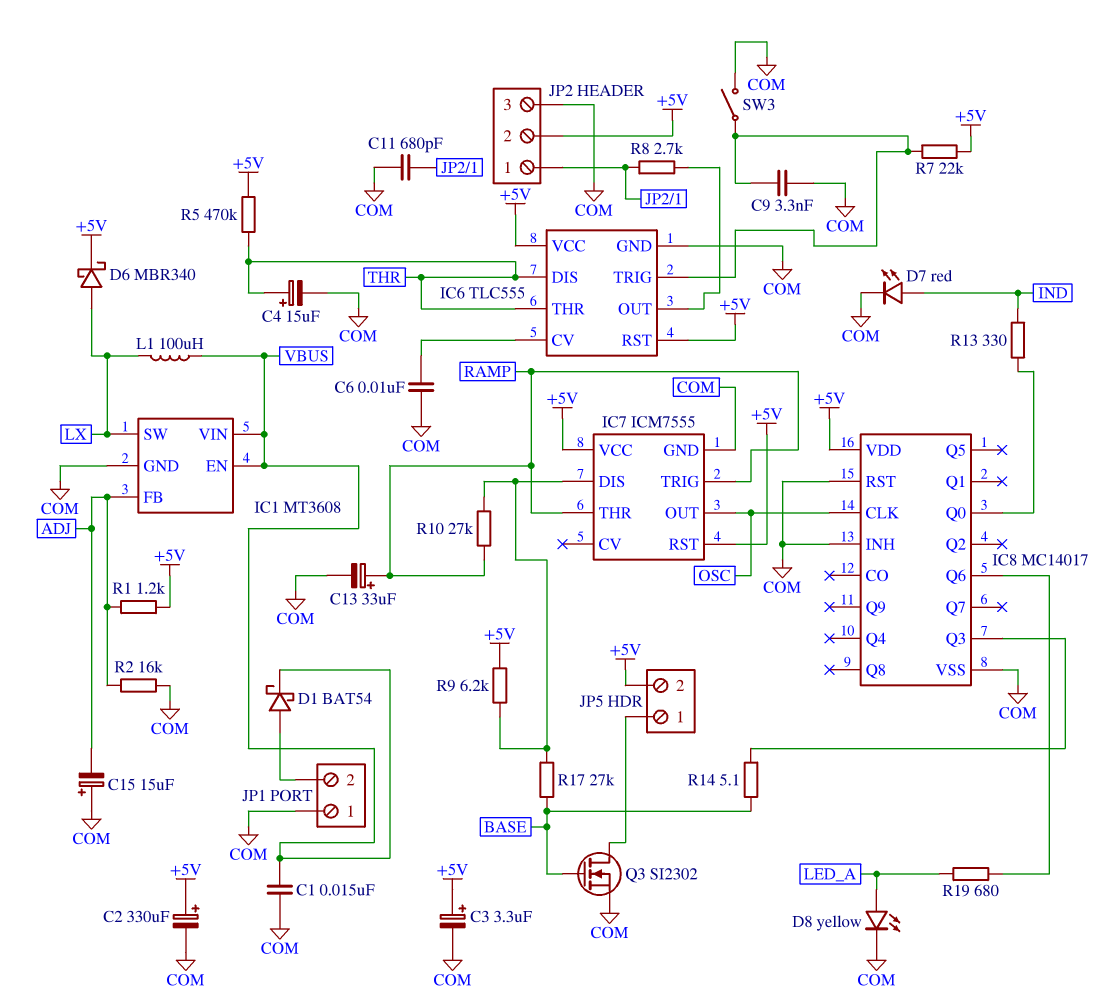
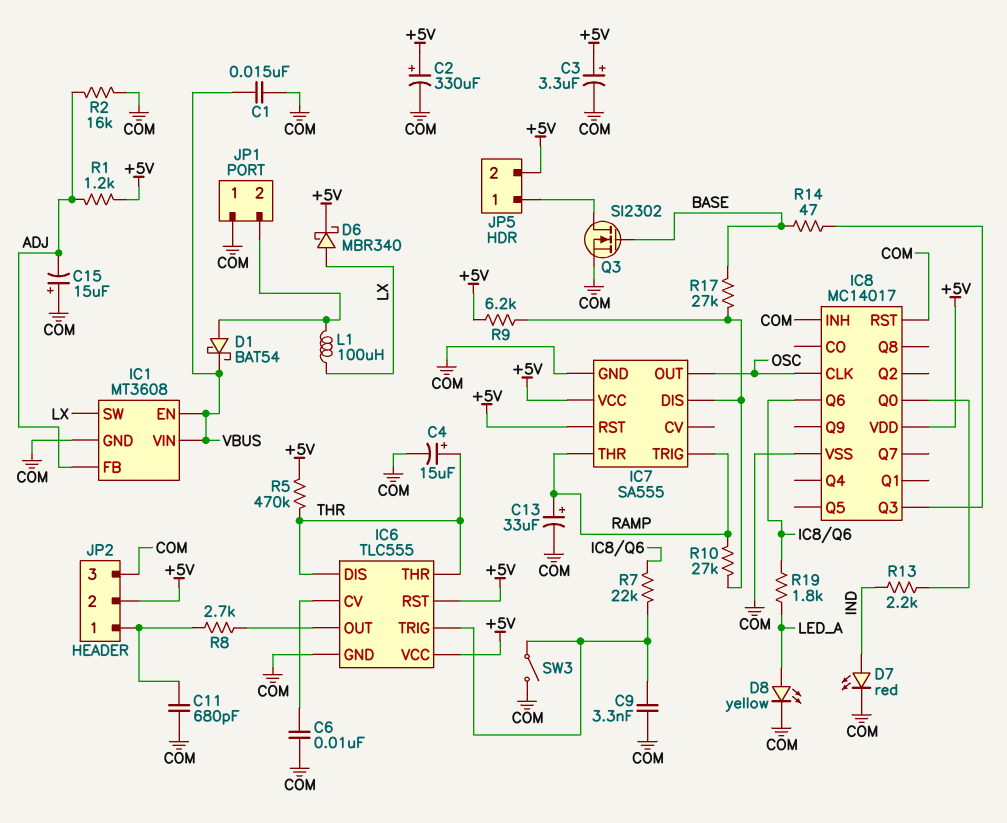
IC7: ICM7555 -> SA555
L1: 100uH (LX, VBUS) -> 100uH (JP1/2, LX)
R7: 22k (+5V, IC6/TRIG) -> 22k (IC6/TRIG, IC8/Q6)
R13: 330 (IC8/Q0, IND) -> 2.2k (IC8/Q0, IND)
R14: 5.1 (BASE, IC8/Q3) -> 47 (BASE, IC8/Q3)
R19: 680 (IC8/Q6, LED_A) -> 1.8k (IC8/Q6, LED_A)

